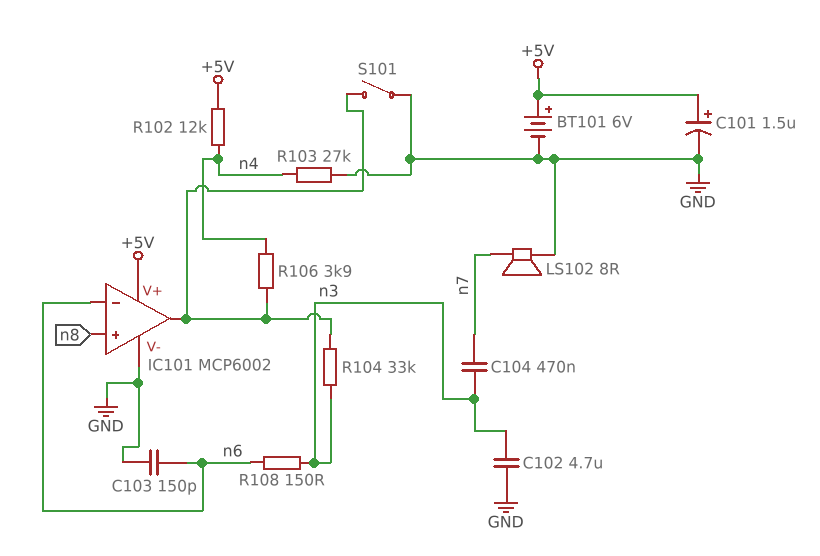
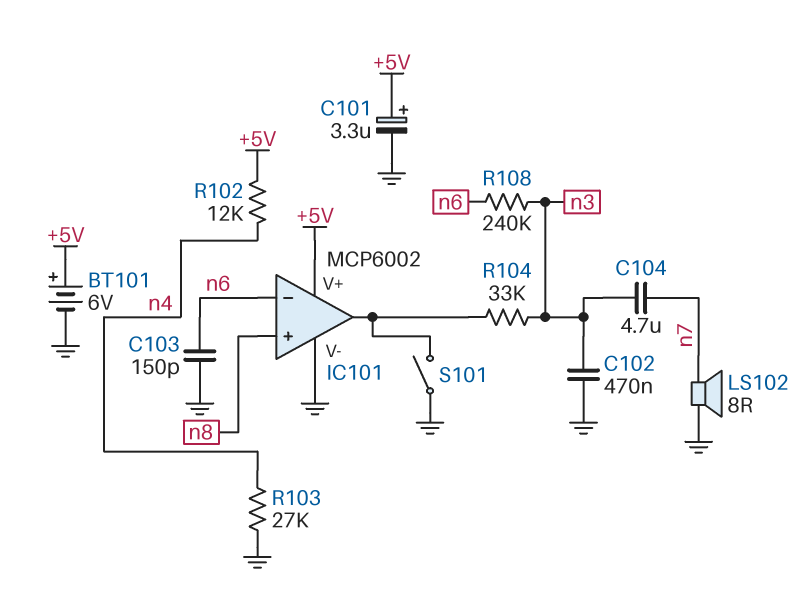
C101: 1.5uF (plus +5V, minus GND) -> 3.3uF (plus +5V, minus GND)
C102: 4.7uF (GND, n3) -> 470nF (GND, n3)
C104: 470nF (n3, n7) -> 4.7uF (n3, n7)
R106: 3.9k (IC101/out, n4) -> none
R108: 150 (n3, n6) -> 240k (n3, n6)

